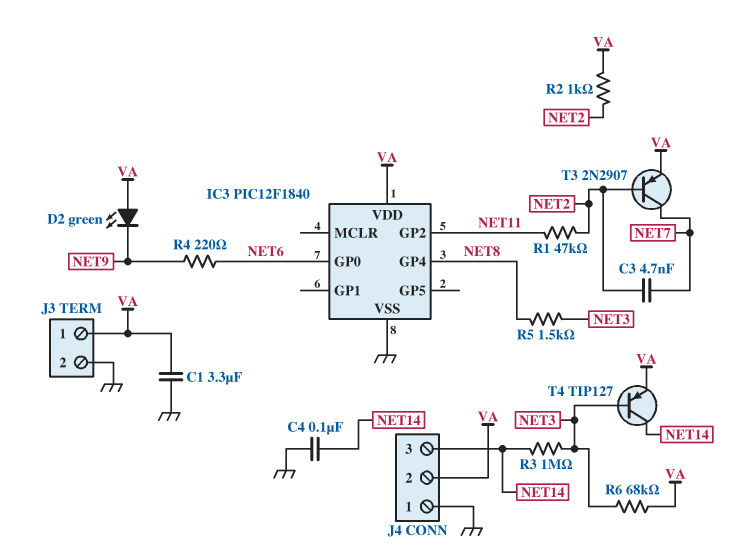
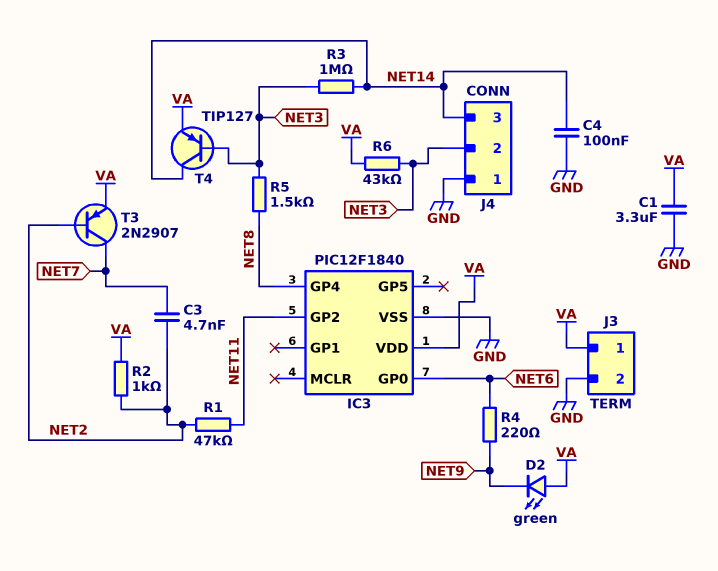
J4 pin 2: VA -> NET3
R6: 68k (NET3, VA) -> 43k (NET3, VA)

